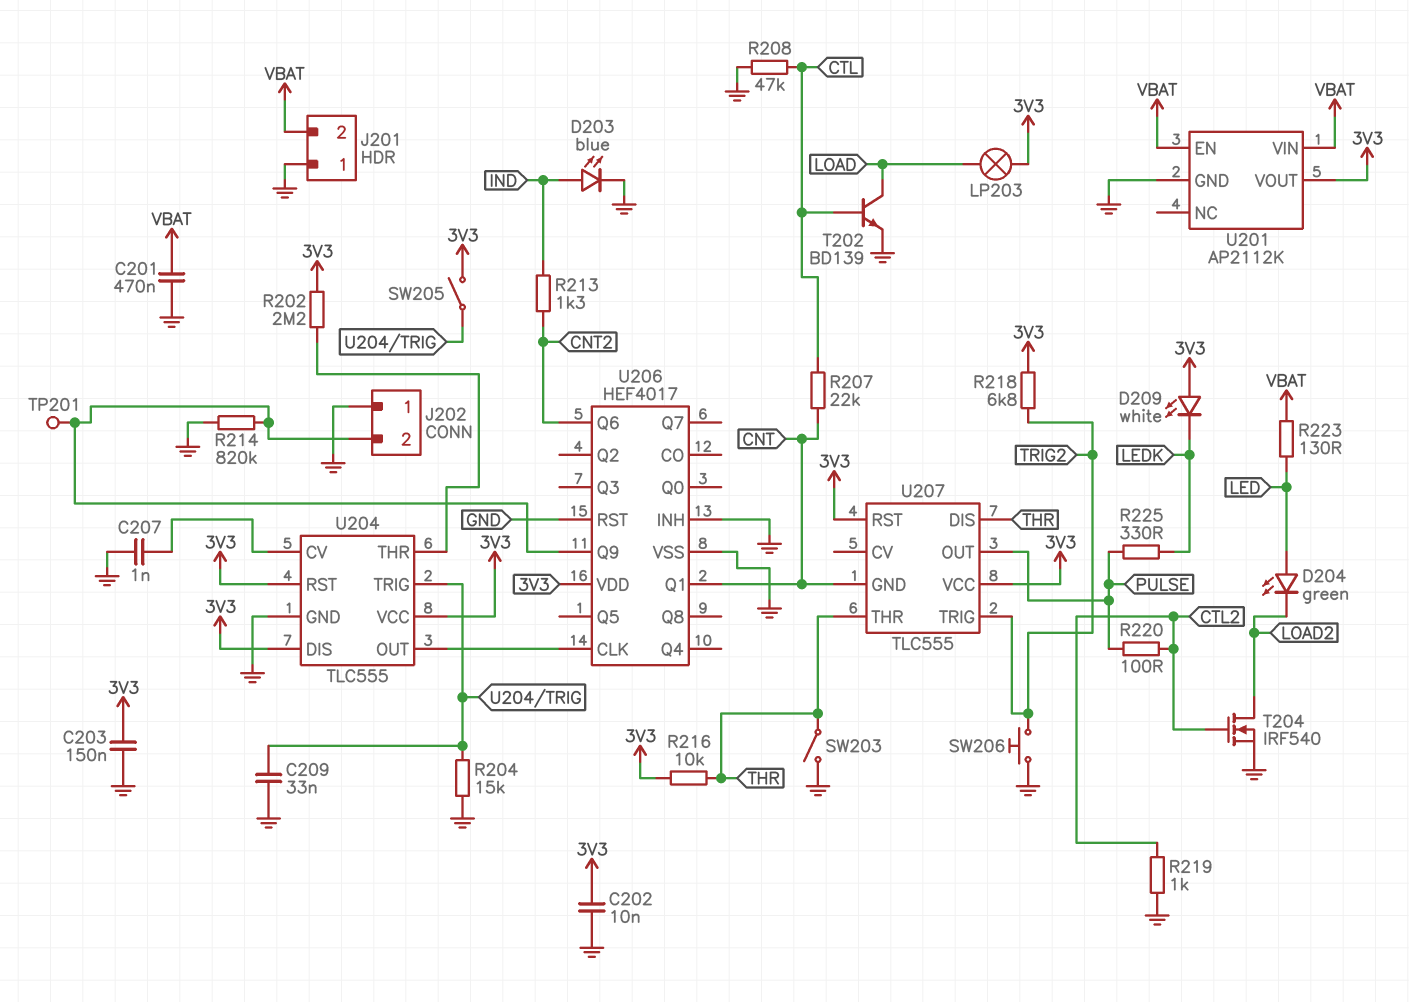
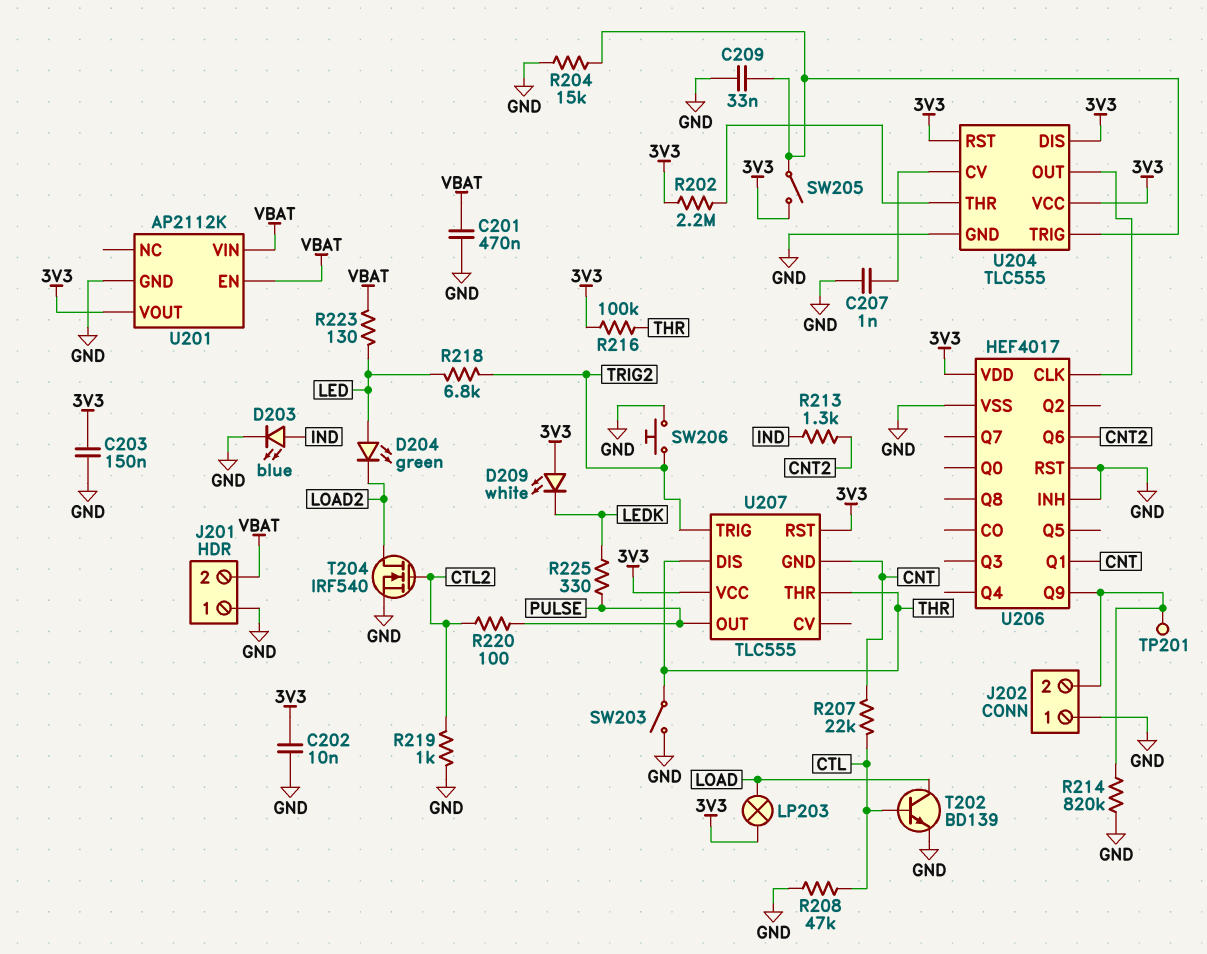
R216: 10k (3V3, THR) -> 100k (3V3, THR)
R218: 6.8k (3V3, TRIG2) -> 6.8k (LED, TRIG2)

